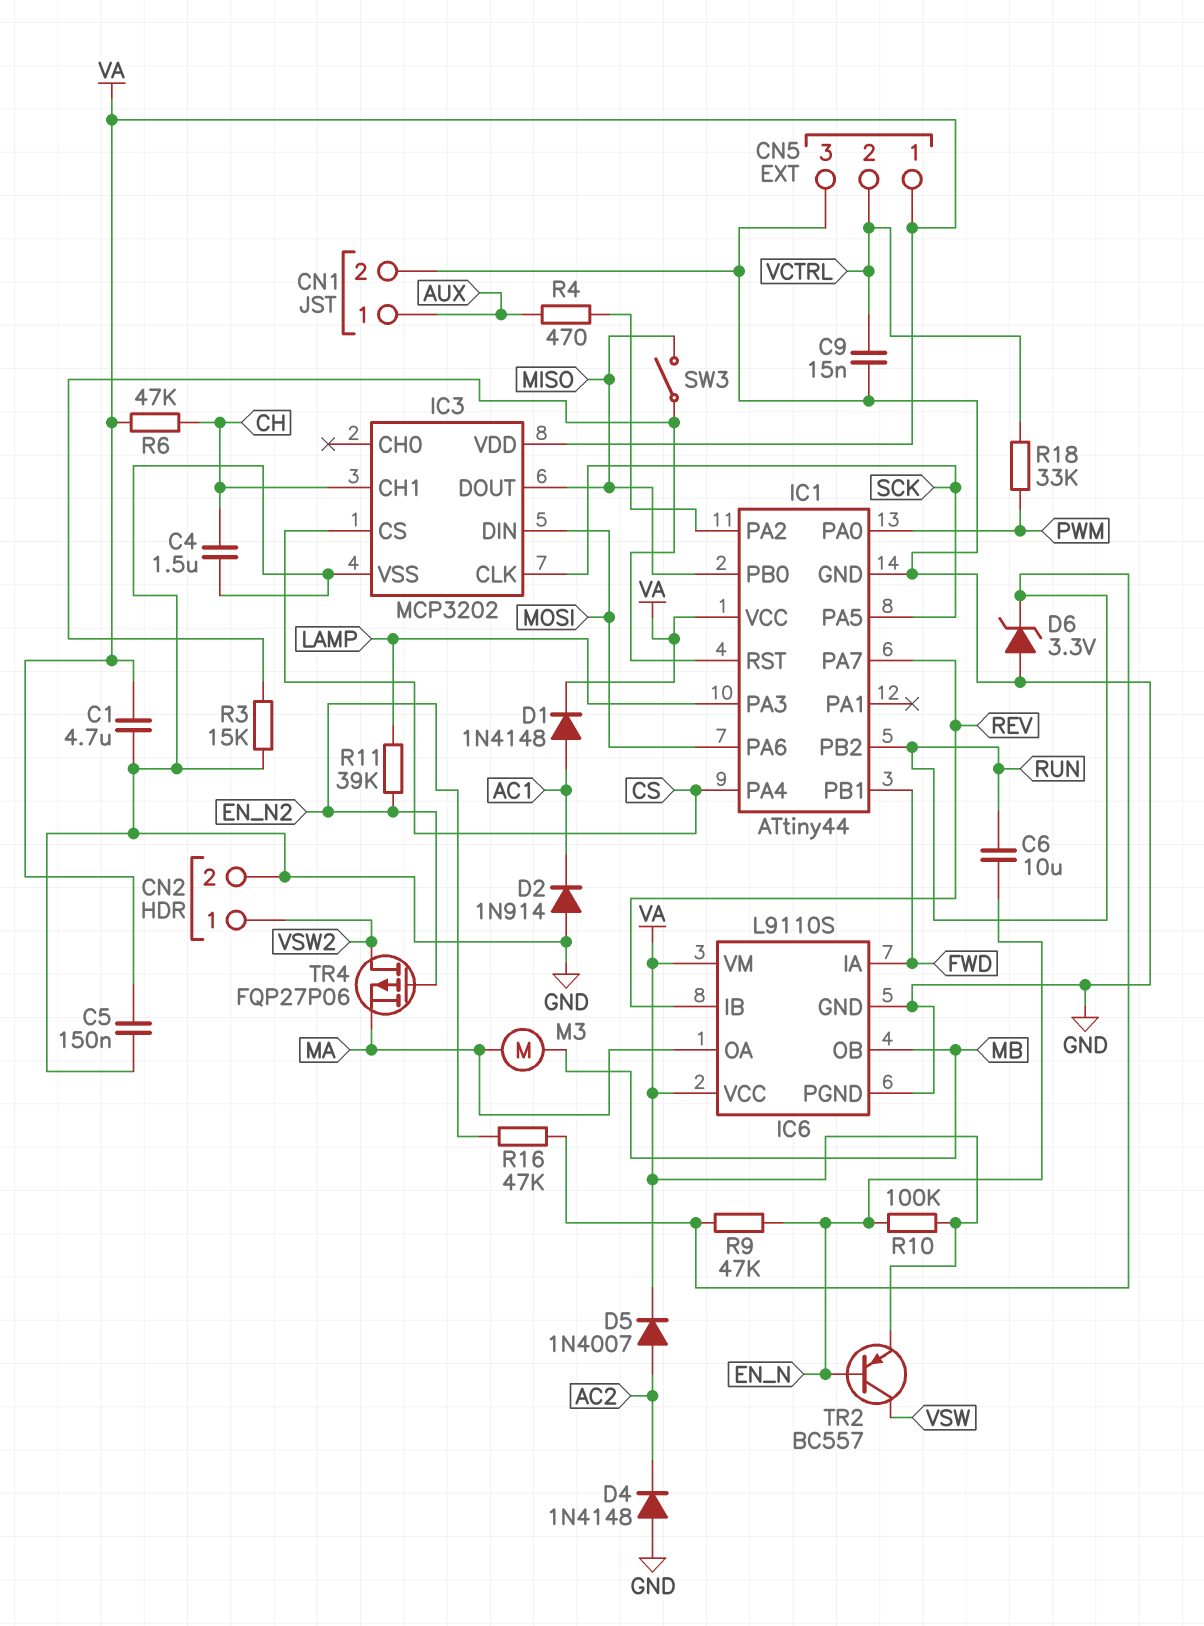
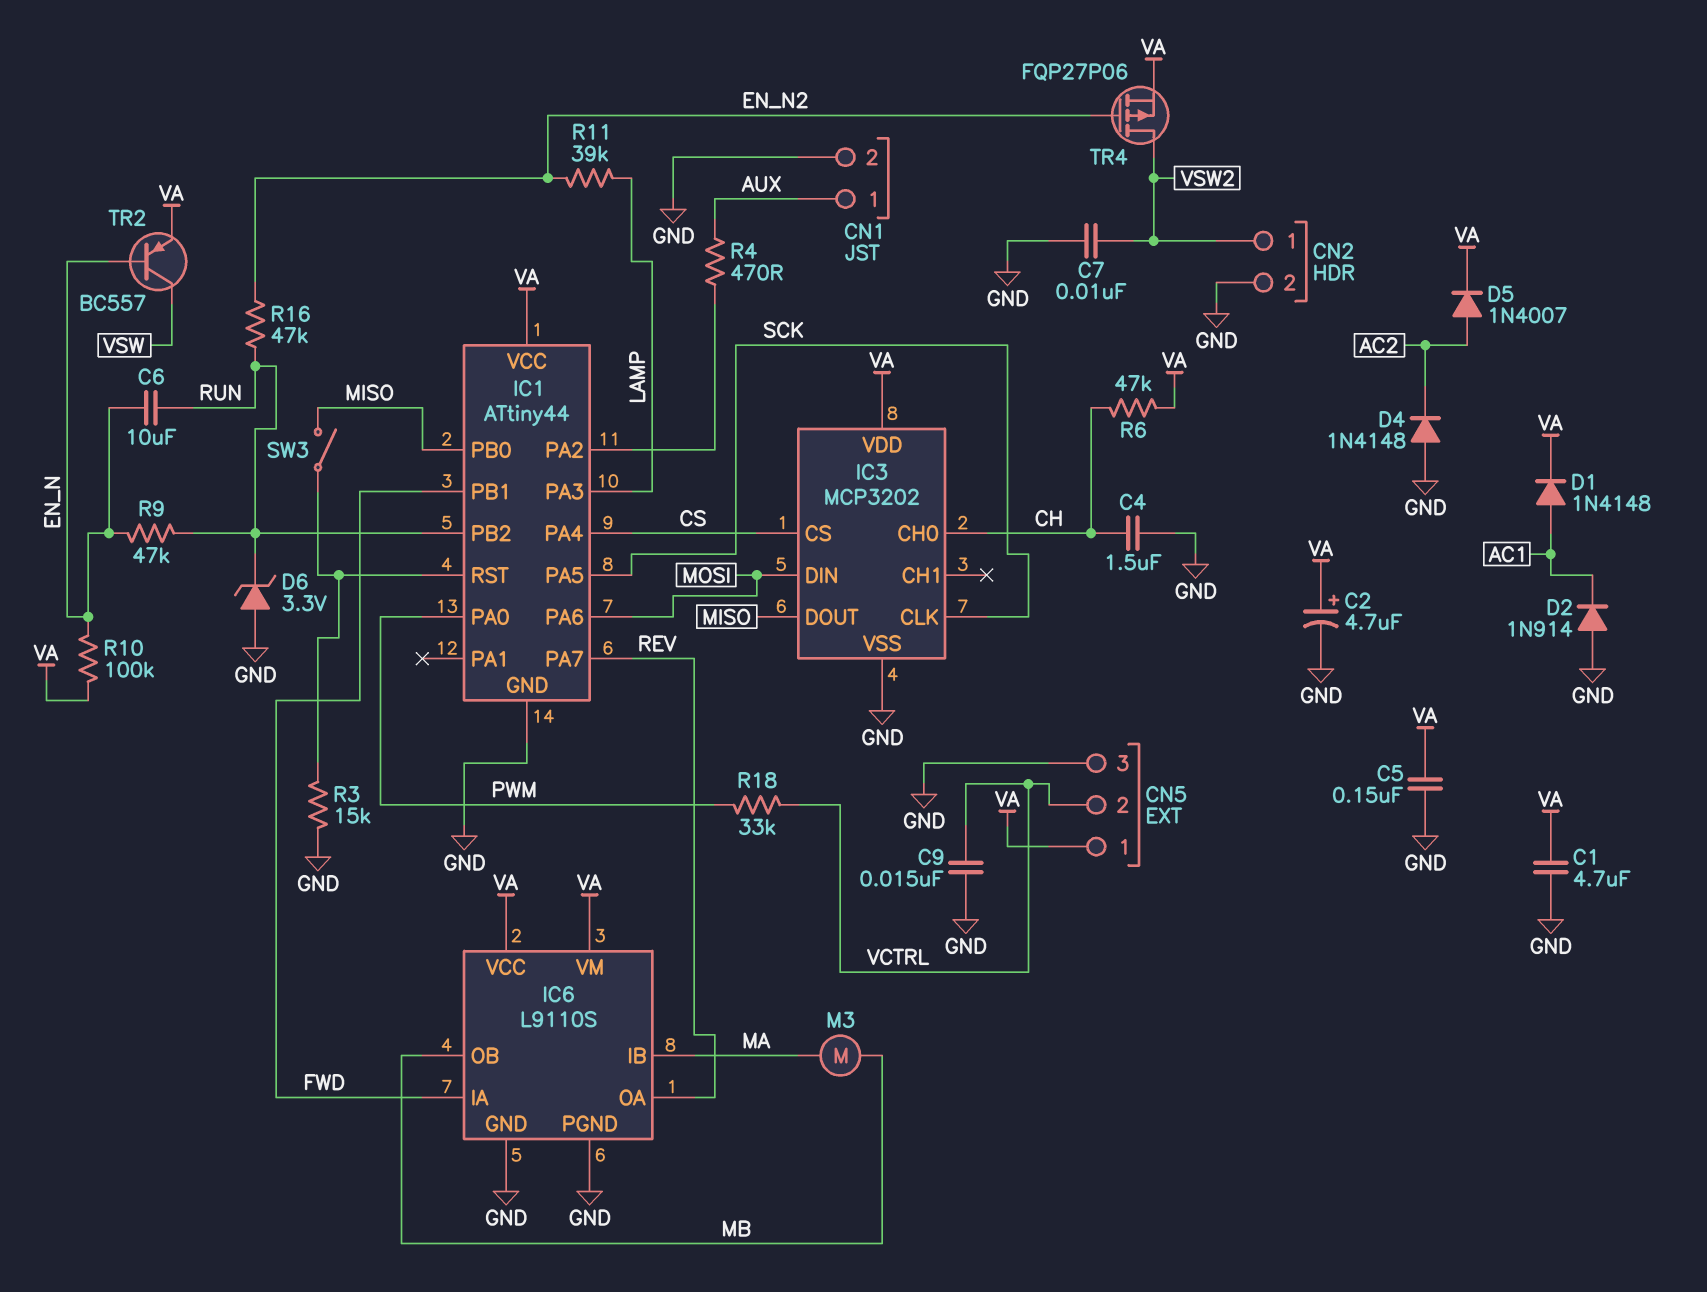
C2: none -> 4.7uF (plus VA, minus GND)
C7: none -> 10nF (GND, VSW2)
IC3 pin CH0: none -> CH
IC3 pin CH1: CH -> none
IC6 pin IB: REV -> MA
IC6 pin OA: MA -> REV
TR4: PMOS FQP27P06 (G EN_N2, D VSW2, S MA) -> PMOS FQP27P06 (G EN_N2, D VSW2, S VA)

